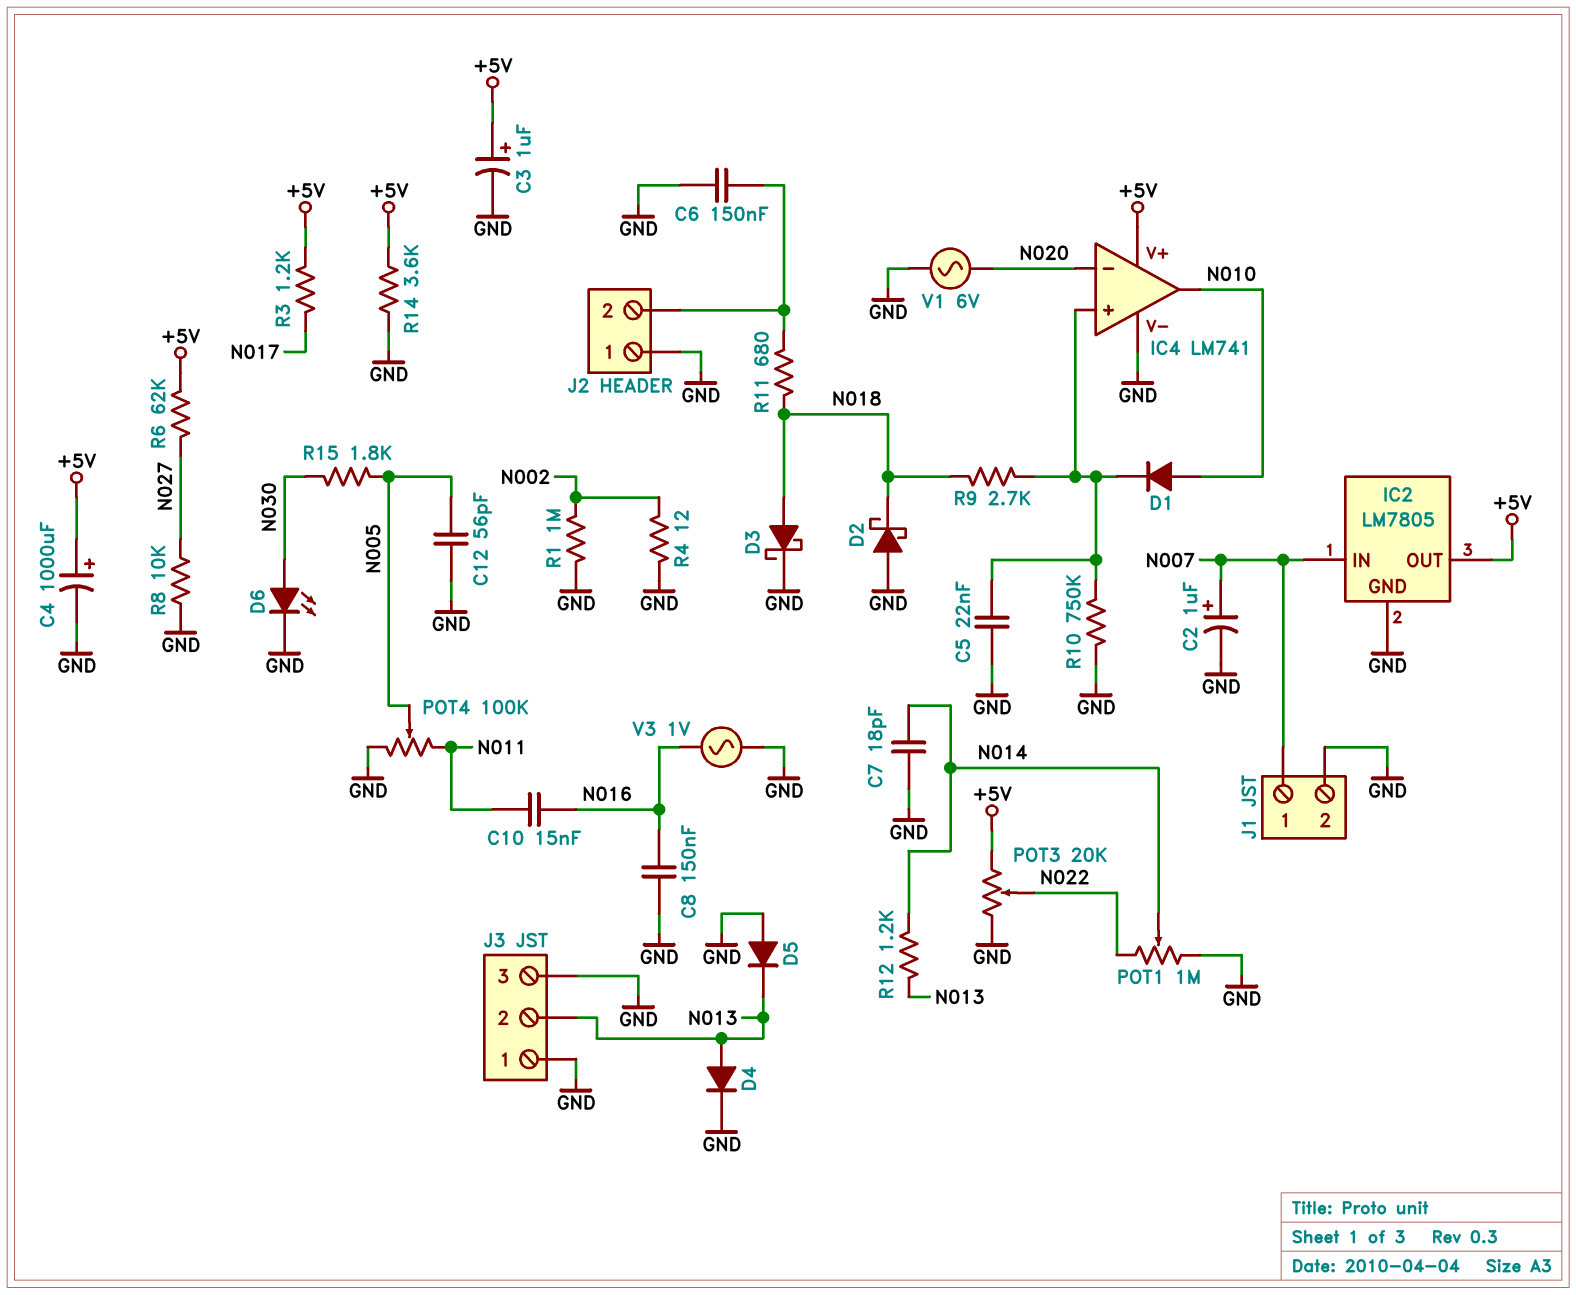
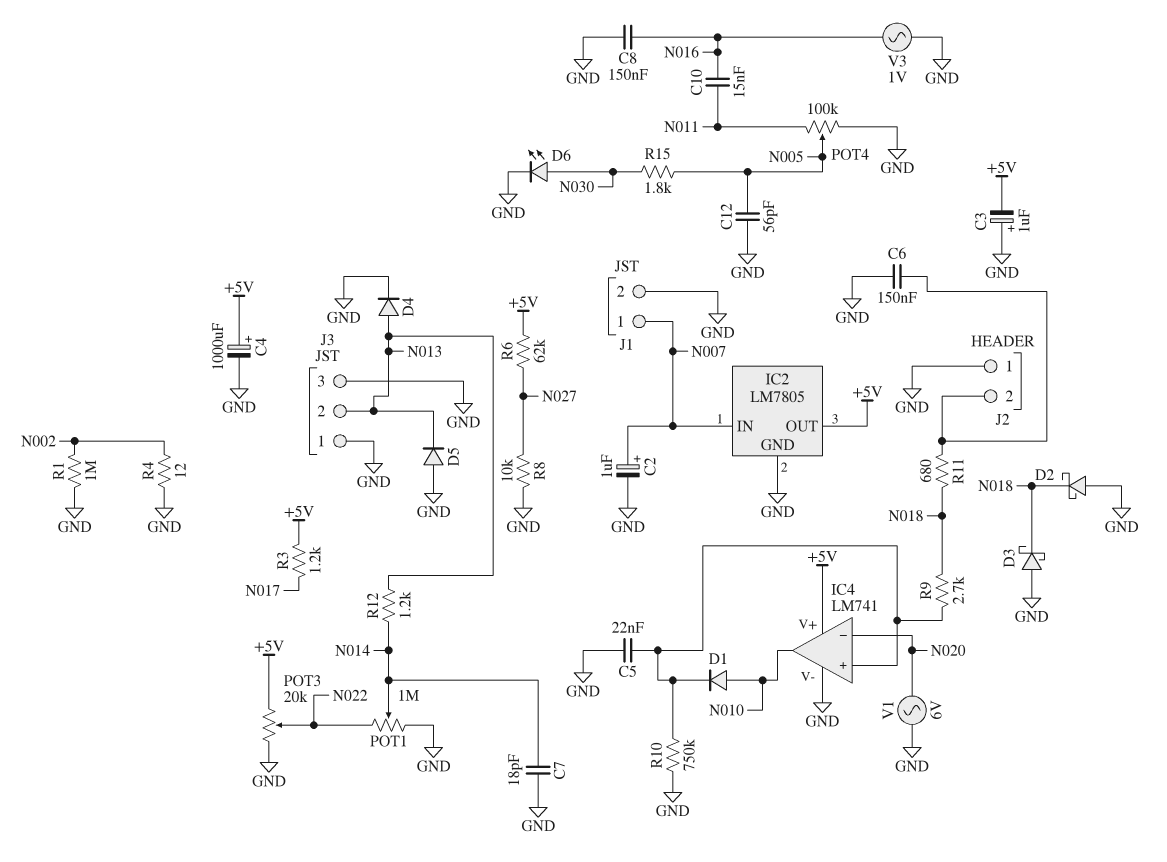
C3: 1uF (plus +5V, minus GND) -> 1uF (plus GND, minus +5V)
D3: schottky (A N018, K GND) -> schottky (A GND, K N018)
R14: 3.6k (+5V, GND) -> none

